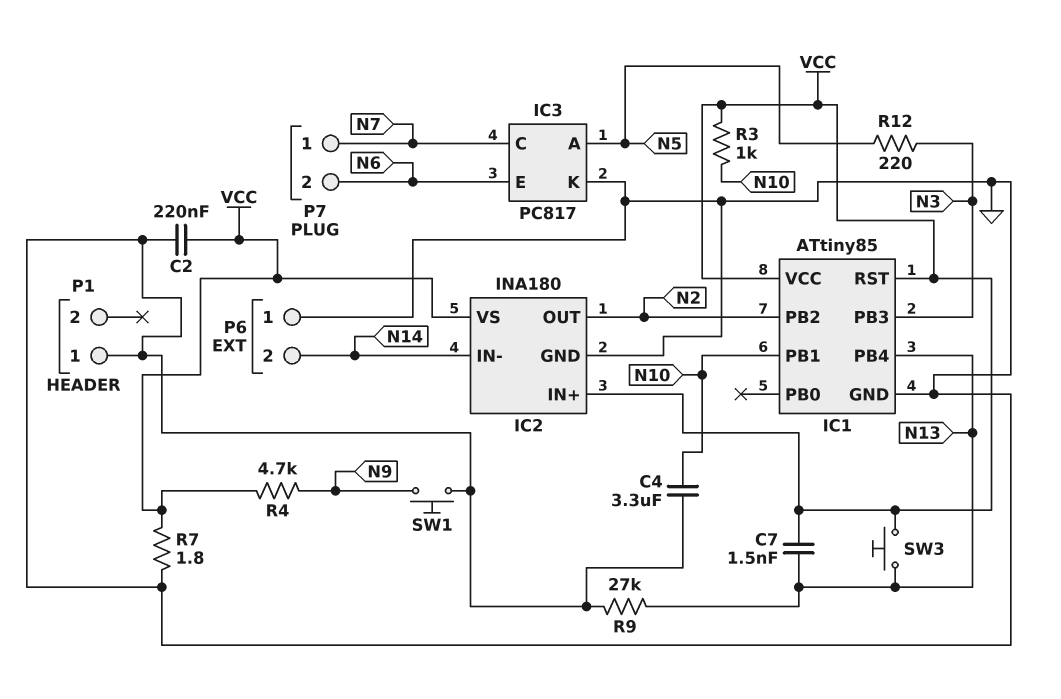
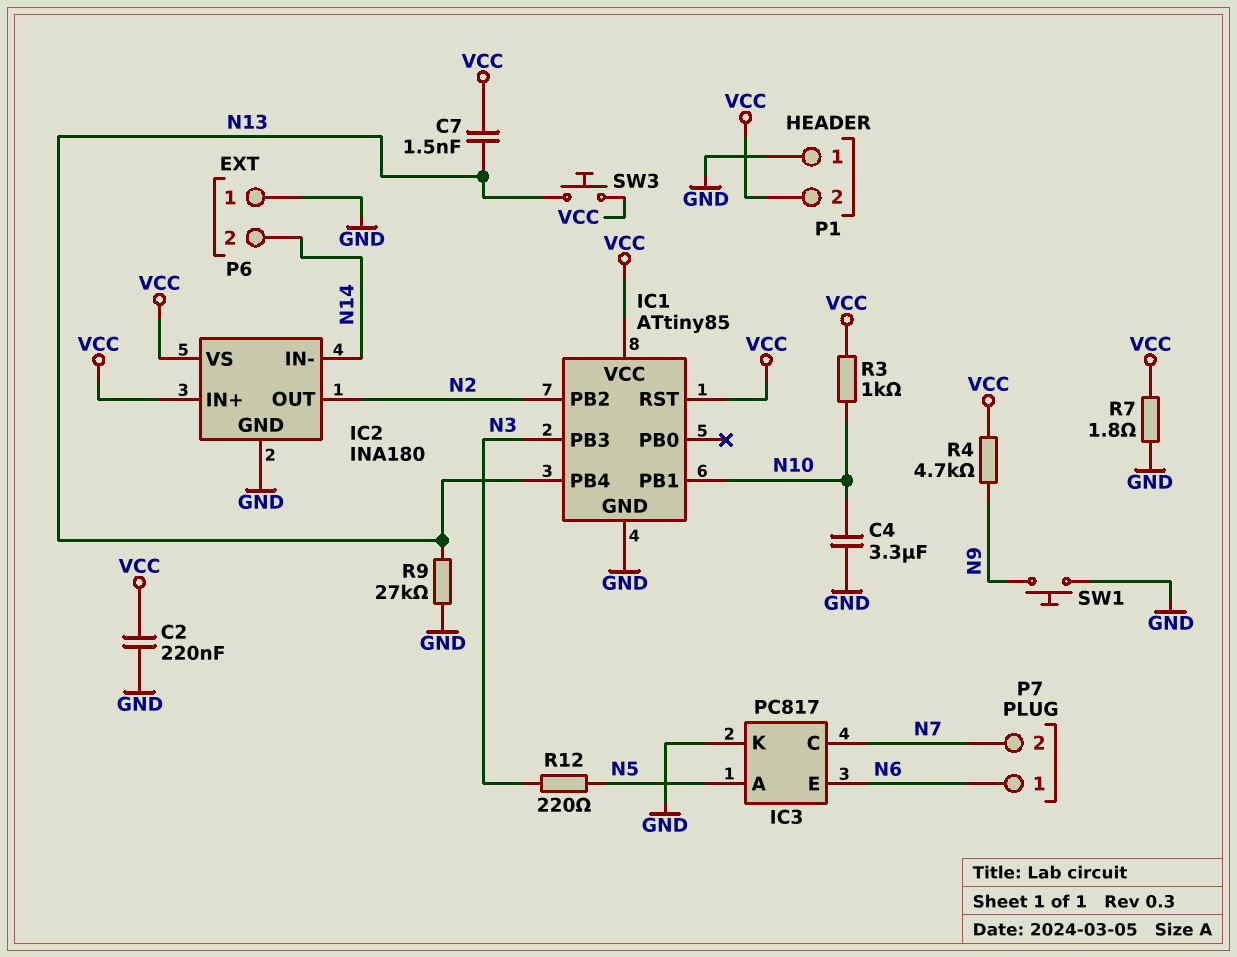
P1 pin 2: none -> VCC
P7 pin 1: N7 -> N6
P7 pin 2: N6 -> N7

